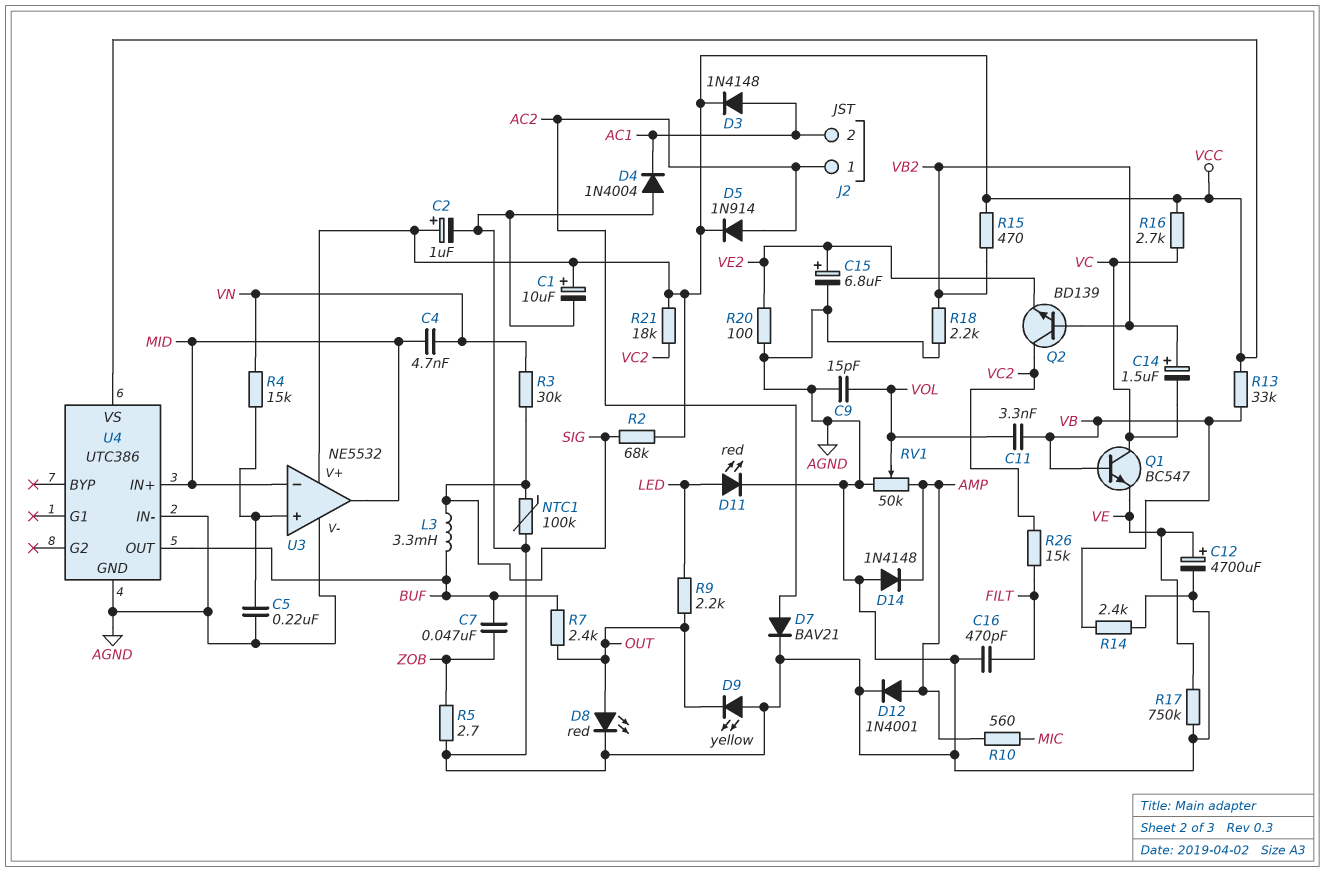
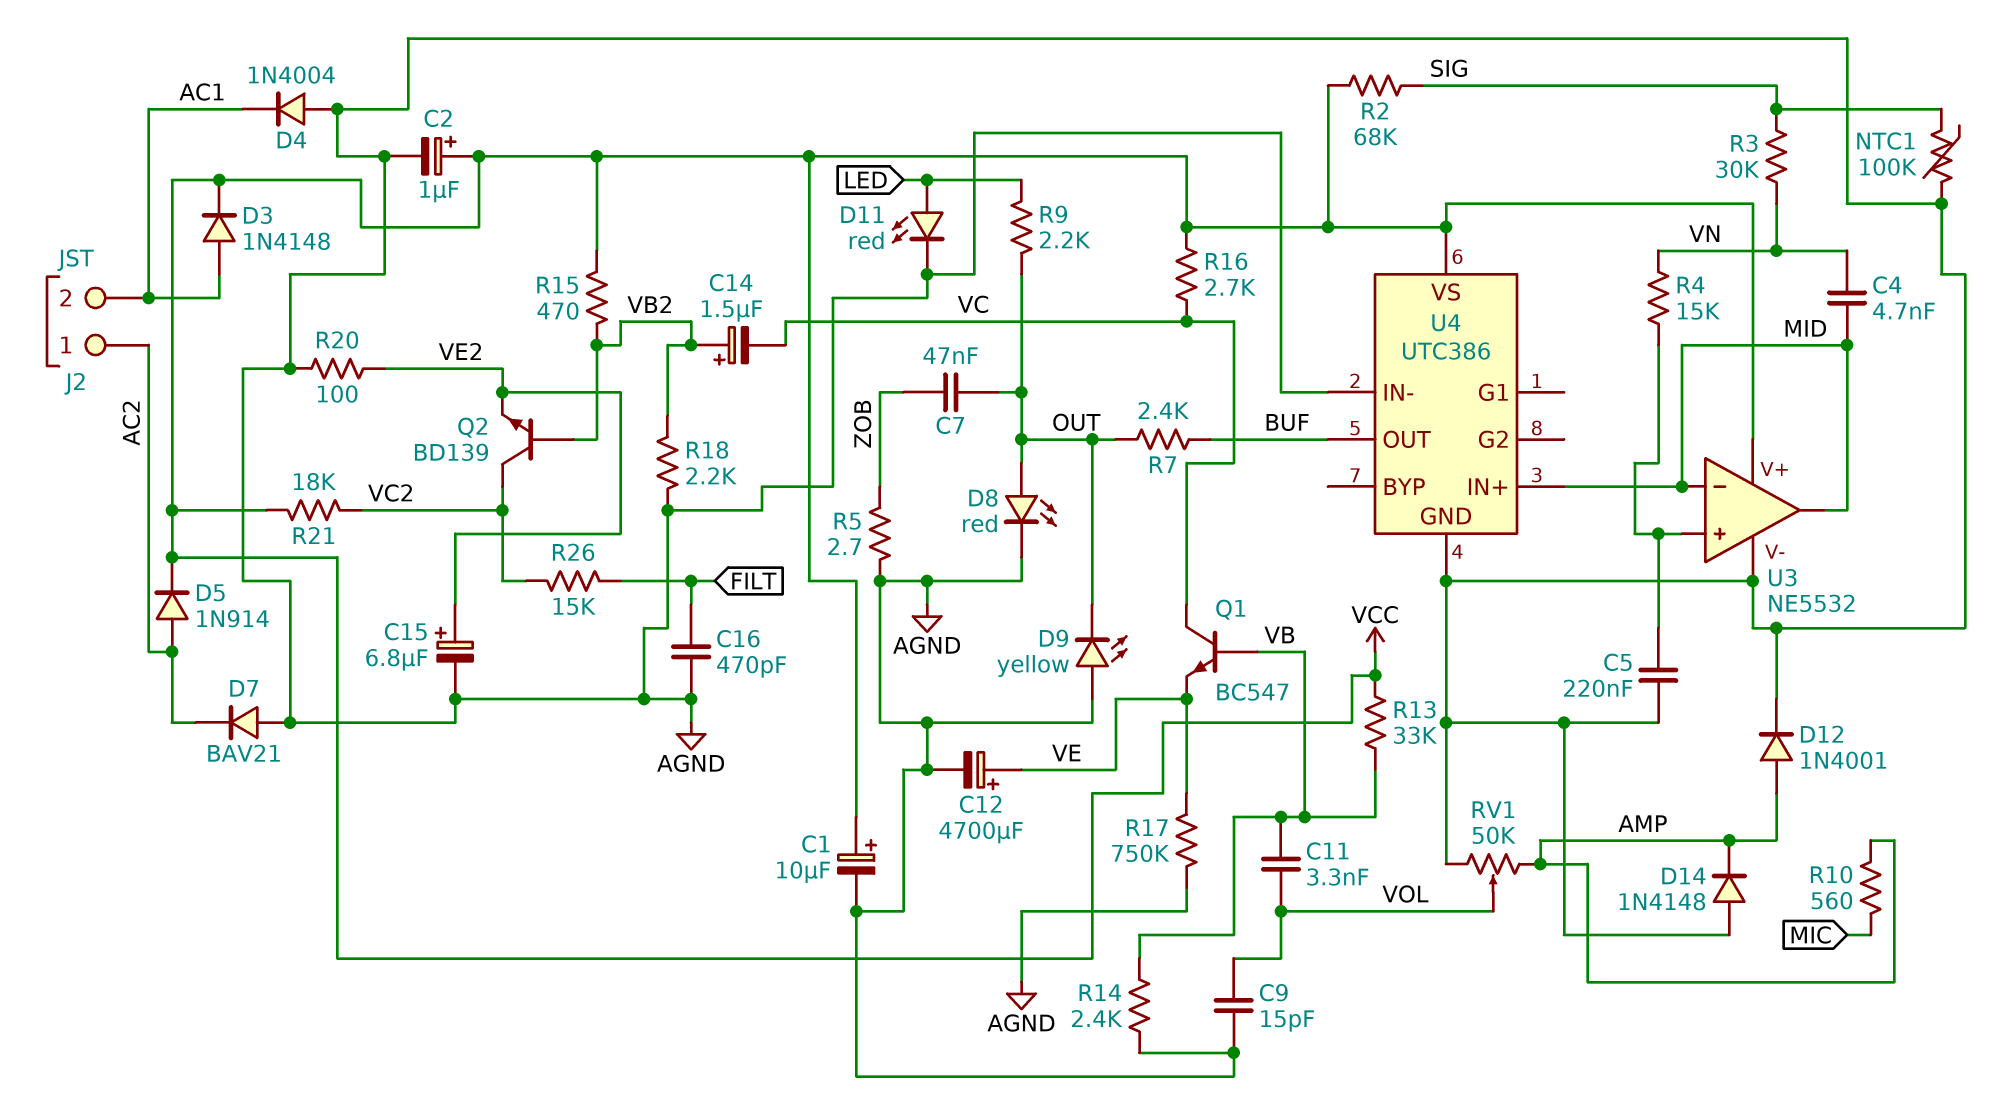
C7: 47nF (BUF, ZOB) -> 47nF (OUT, ZOB)
D7: diode BAV21 (A AC2, K AGND) -> diode BAV21 (A AGND, K AC2)
L3: 3.3mH (BUF, SIG) -> none

